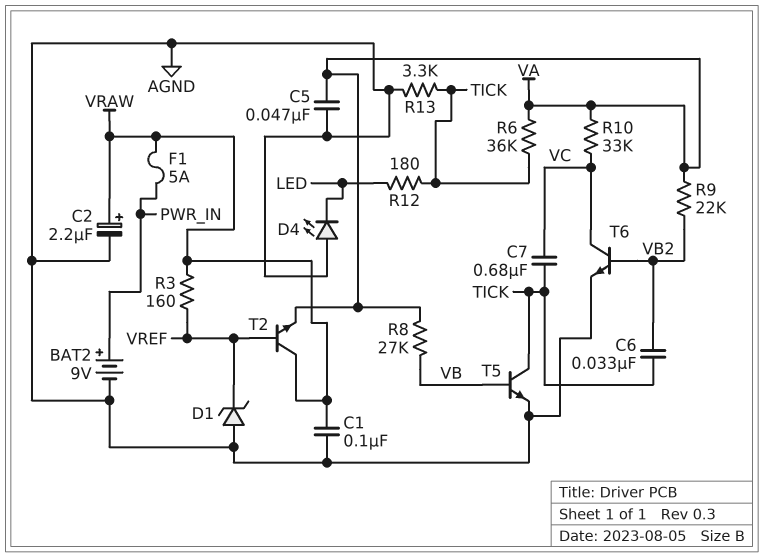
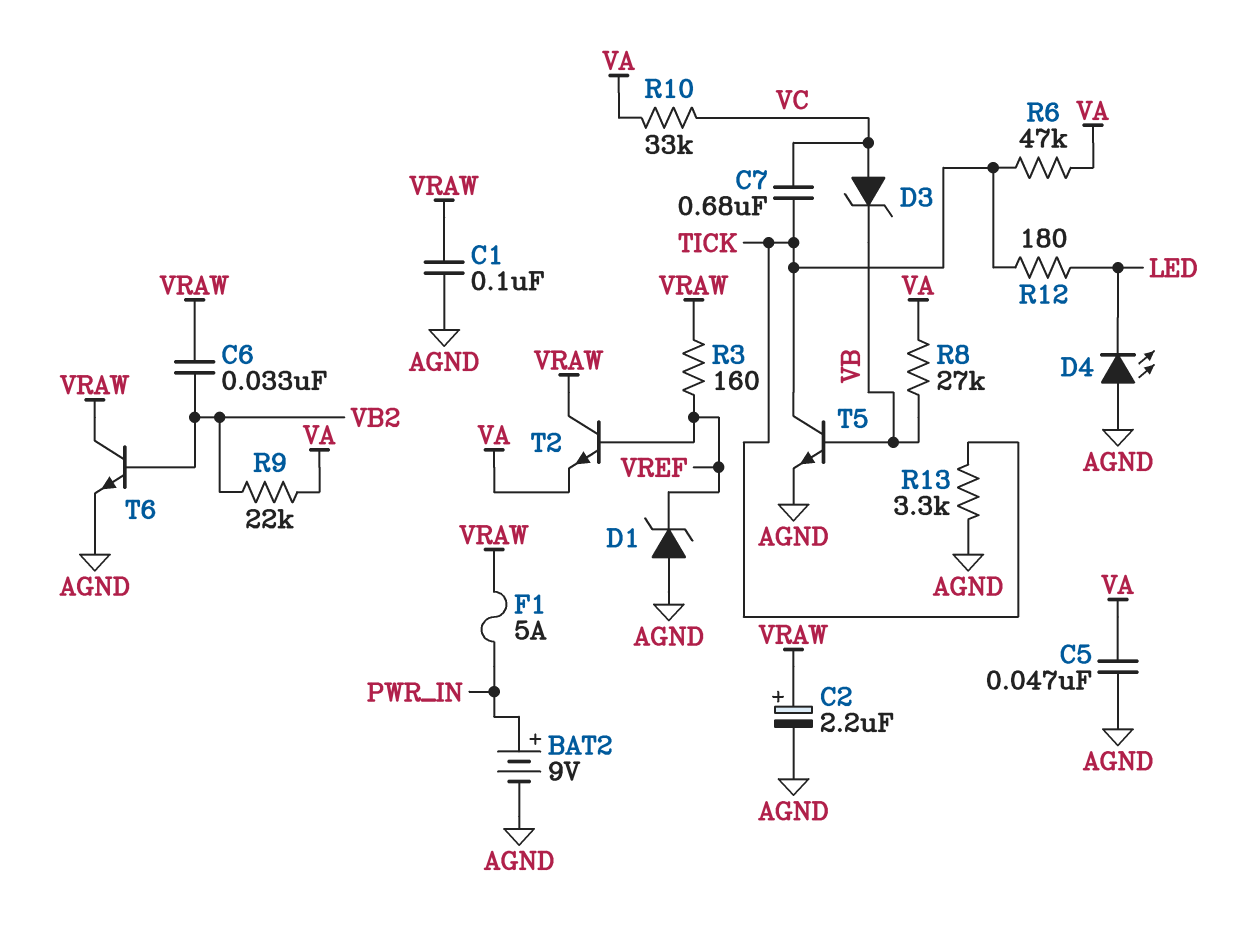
C6: 33nF (TICK, VB2) -> 33nF (VB2, VRAW)
D3: none -> zener (A VC, K VB)
R6: 36k (TICK, VA) -> 47k (TICK, VA)
T6: NPN (B VB2, C VC, E AGND) -> NPN (B VB2, C VRAW, E AGND)

